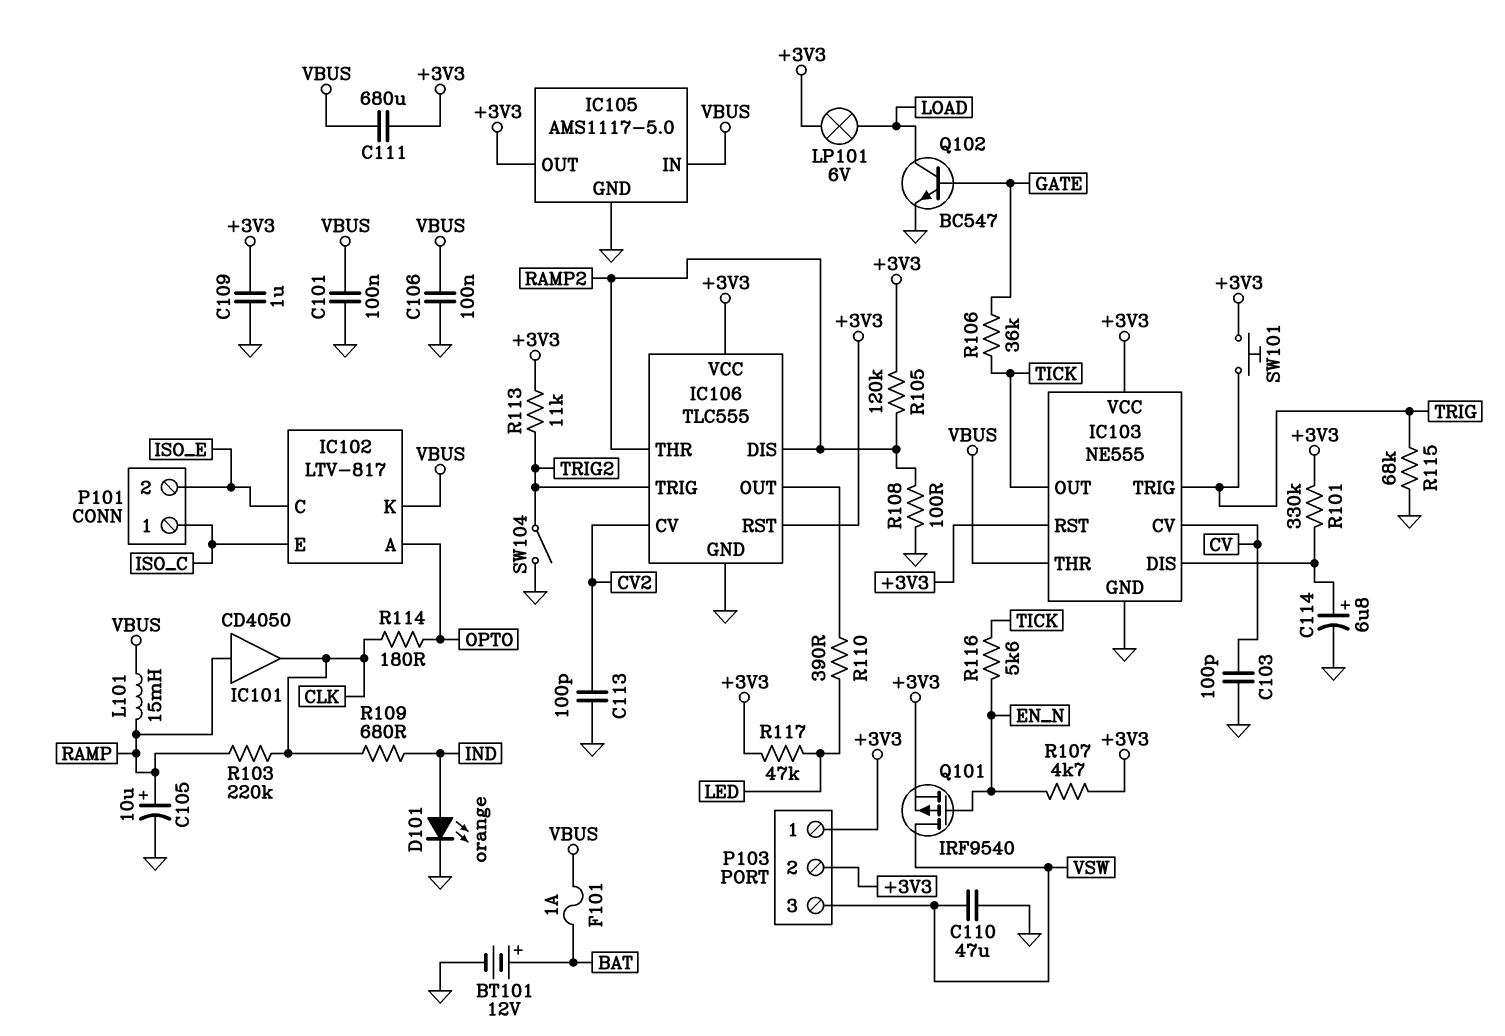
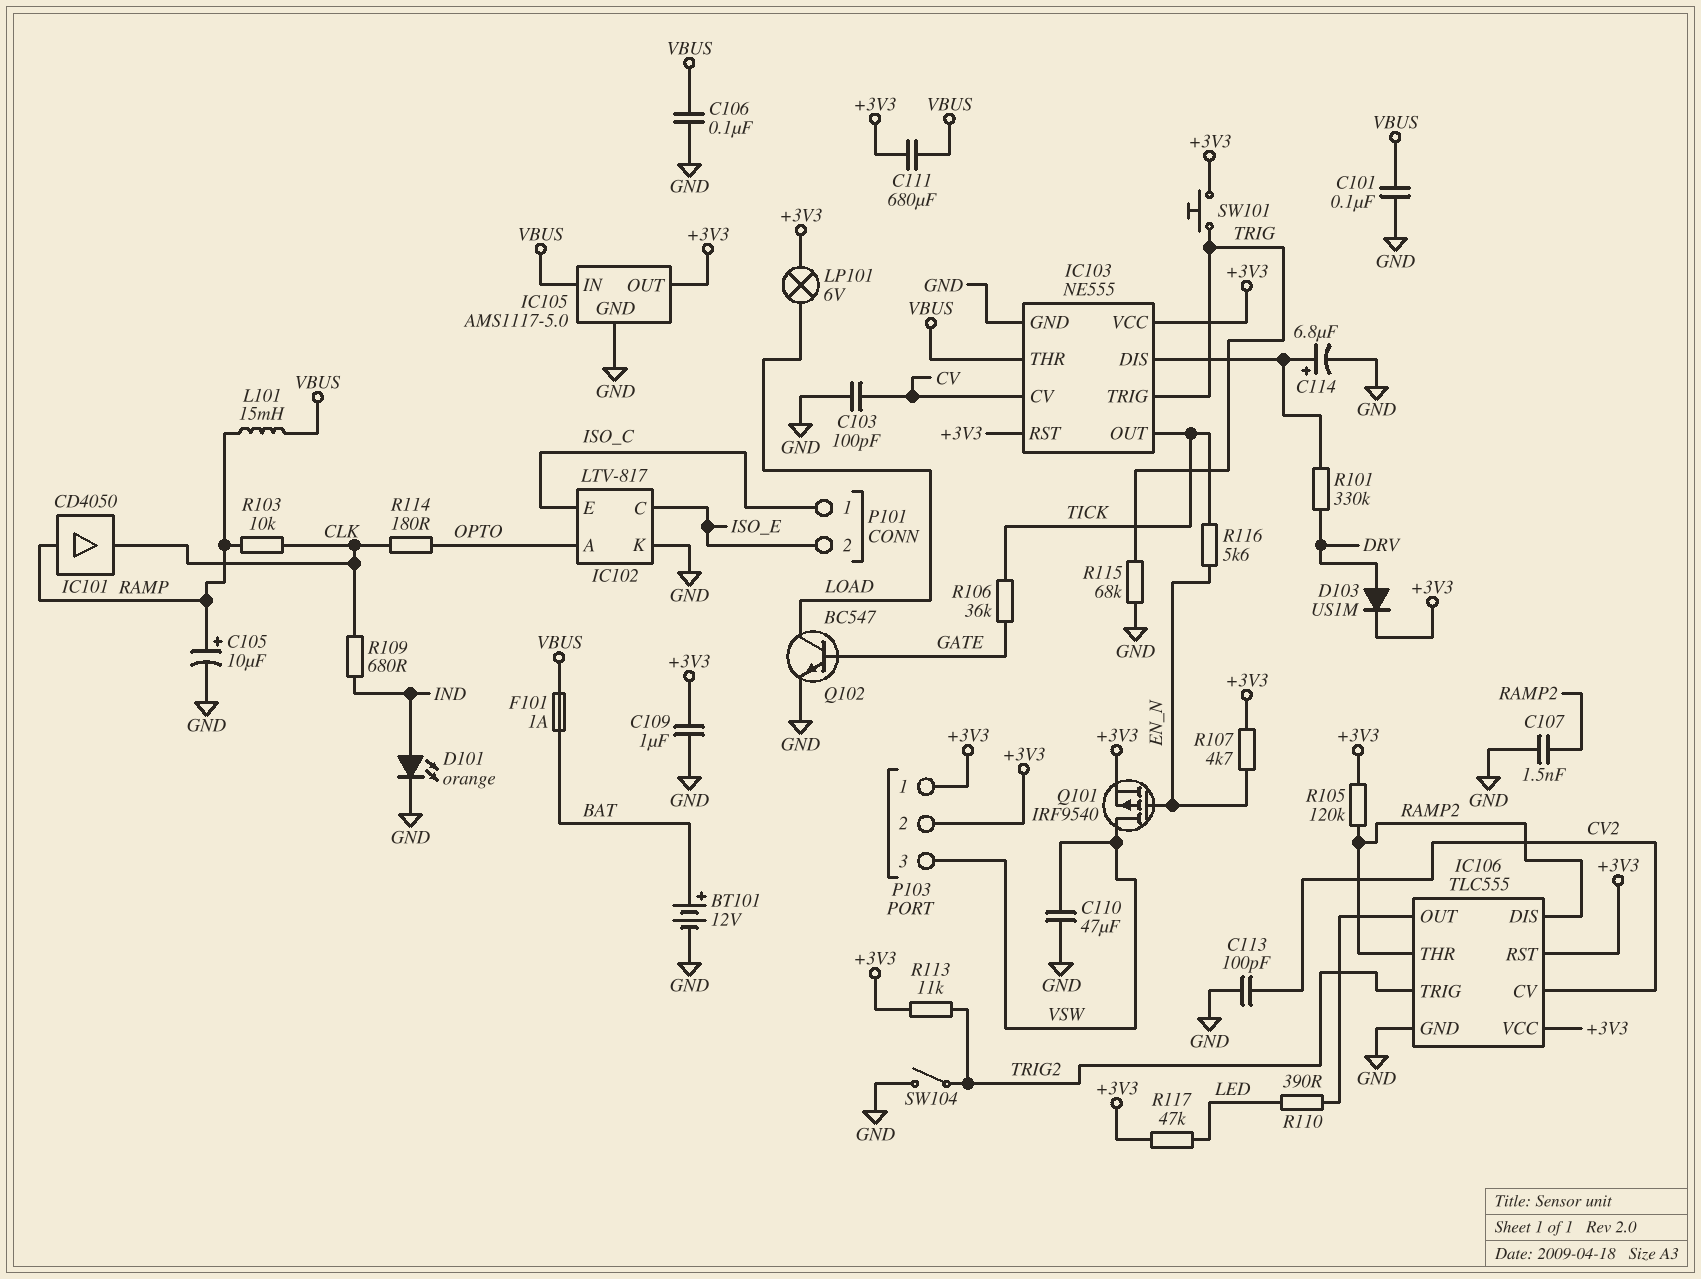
C107: none -> 1.5nF (GND, RAMP2)
D103: none -> diode US1M (A DRV, K +3V3)
IC102 pin K: VBUS -> GND
R101: 330k (+3V3, IC103/DIS) -> 330k (DRV, IC103/DIS)
R103: 220k (CLK, RAMP) -> 10k (CLK, RAMP)
R108: 100 (GND, RAMP2) -> none

